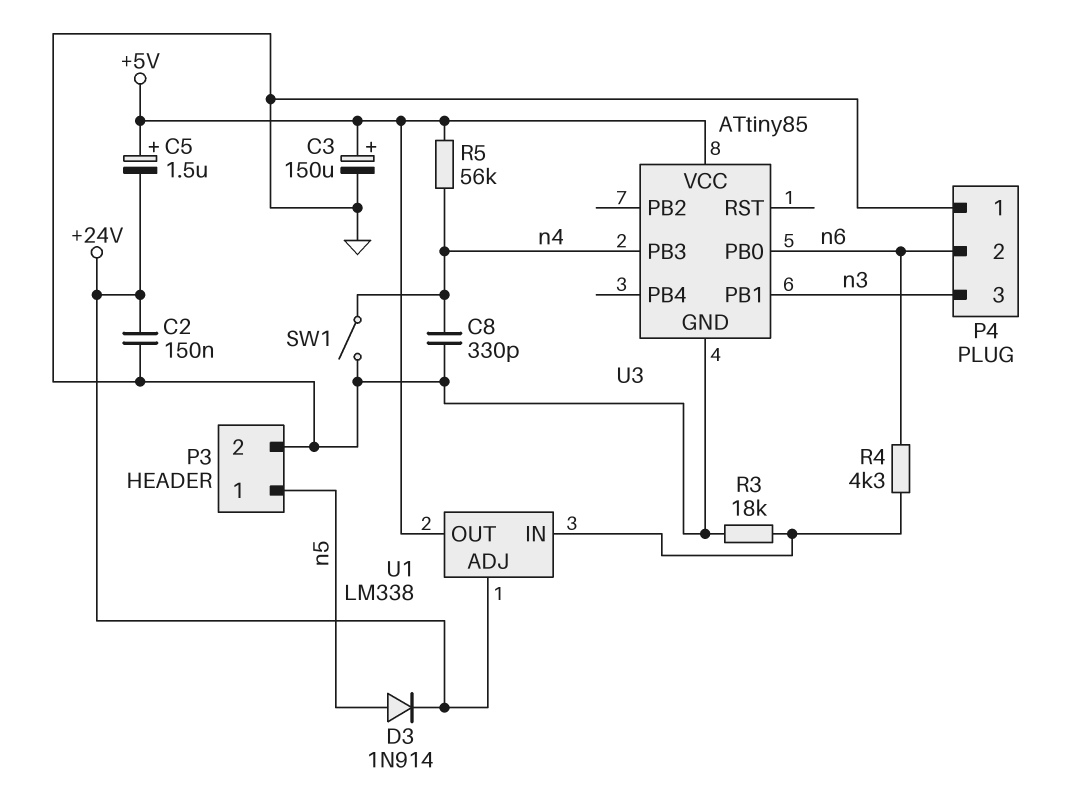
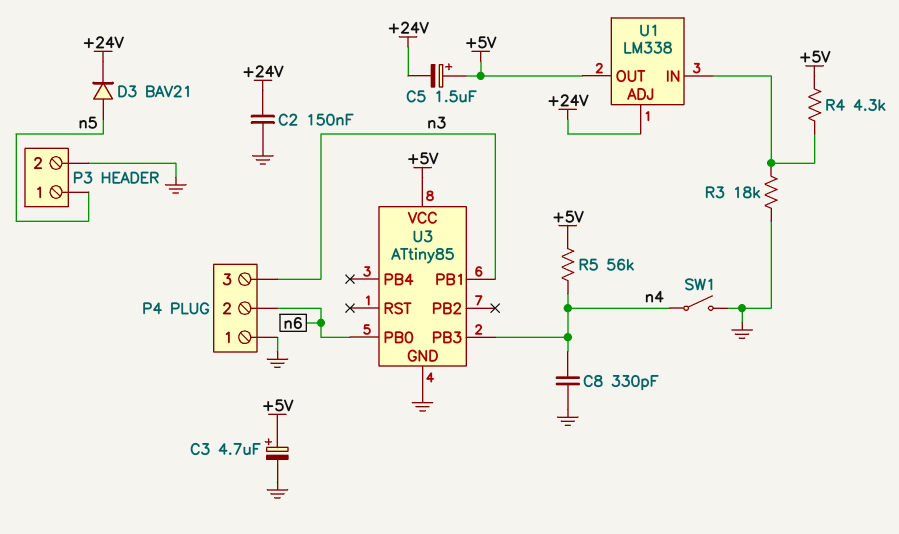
C3: 150uF (plus +5V, minus GND) -> 4.7uF (plus +5V, minus GND)
D3: diode 1N914 (A n5, K +24V) -> diode BAV21 (A n5, K +24V)
R4: 4.3k (U1/IN, n6) -> 4.3k (+5V, U1/IN)

